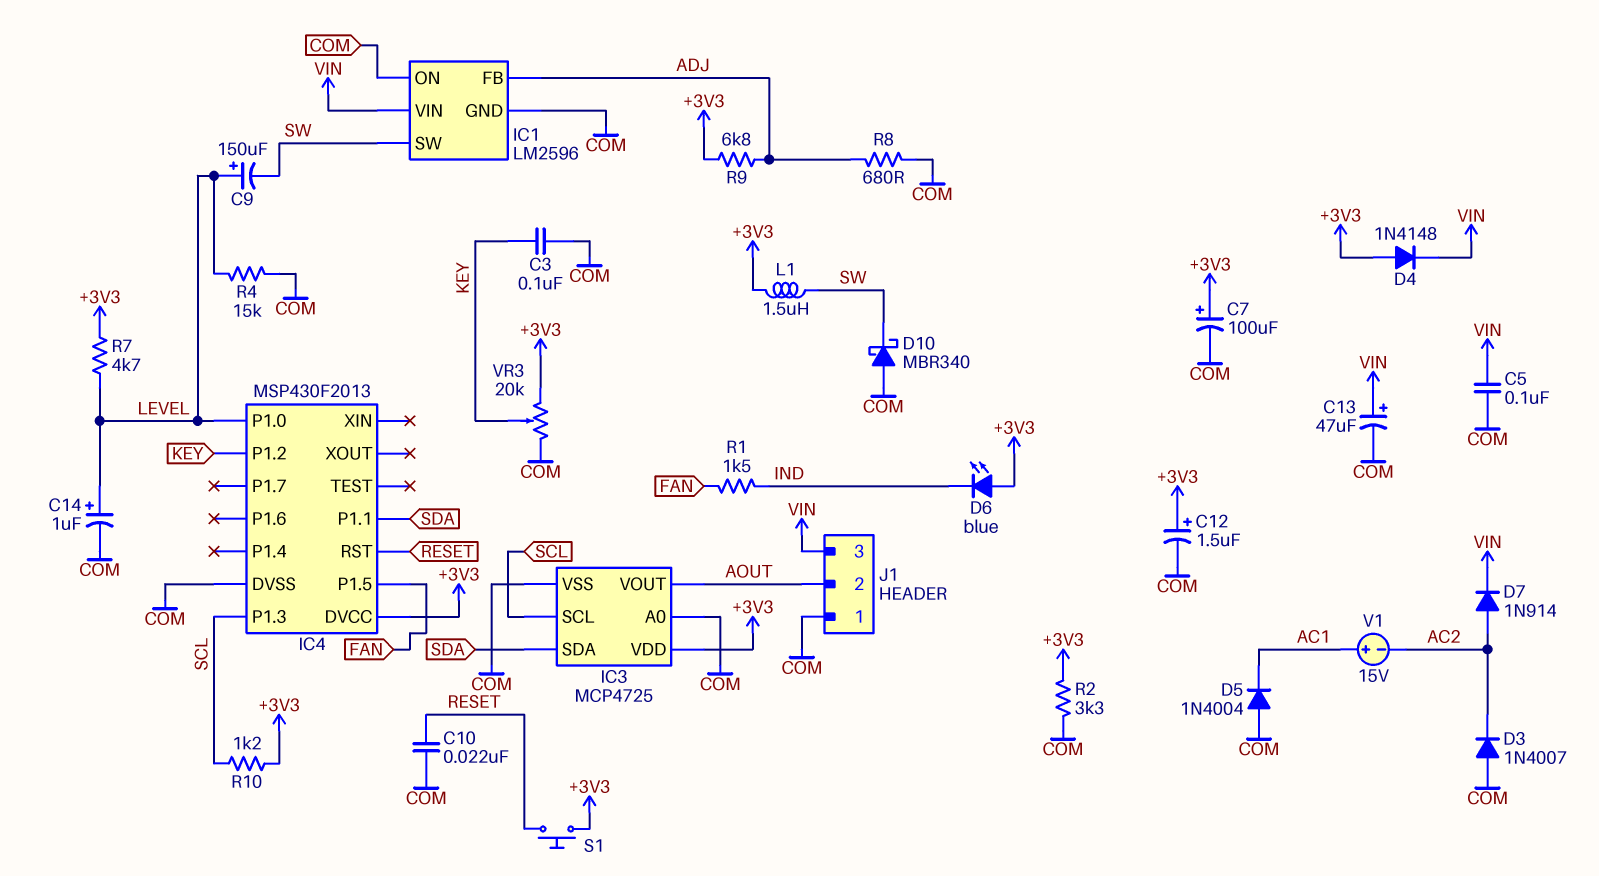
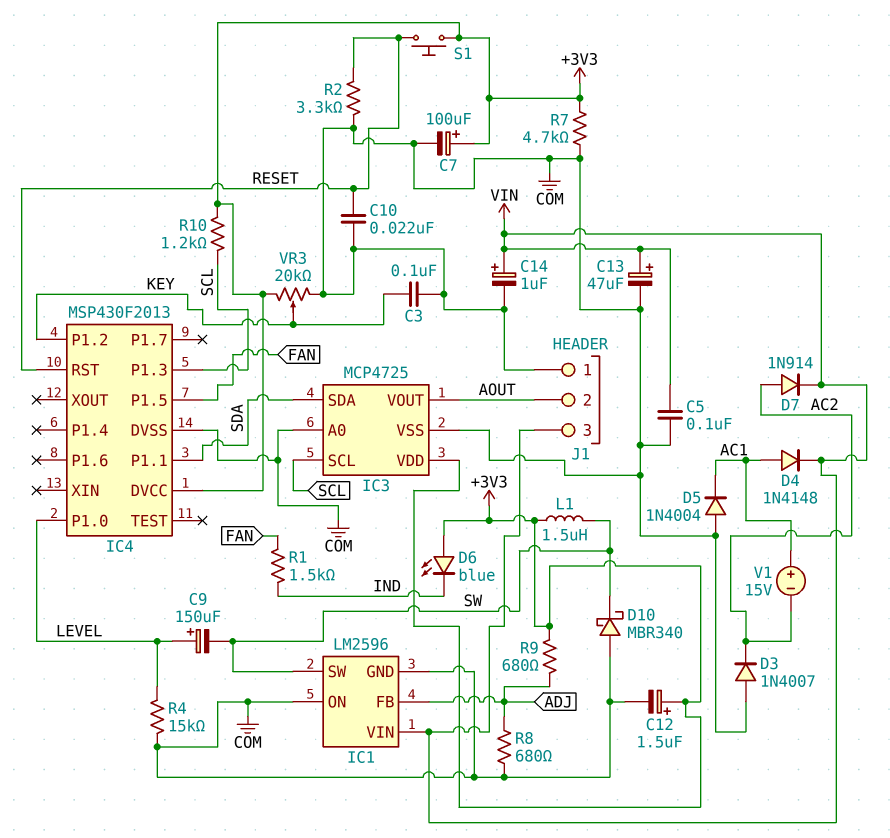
C14: 1uF (plus LEVEL, minus COM) -> 1uF (plus VIN, minus COM)
D4: diode 1N4148 (A +3V3, K VIN) -> diode 1N4148 (A AC1, K VIN)
R2: 3.3k (+3V3, COM) -> 3.3k (COM, RESET)
R7: 4.7k (+3V3, LEVEL) -> 4.7k (+3V3, COM)
R9: 6.8k (+3V3, ADJ) -> 680 (+3V3, ADJ)

